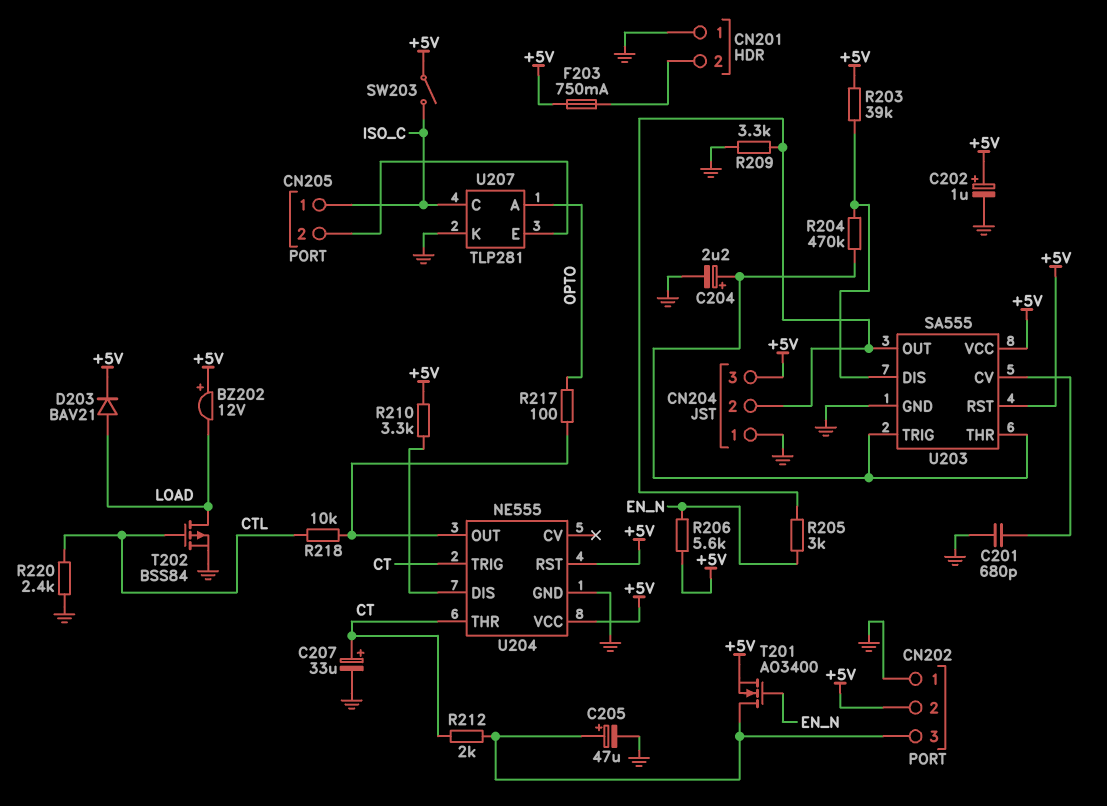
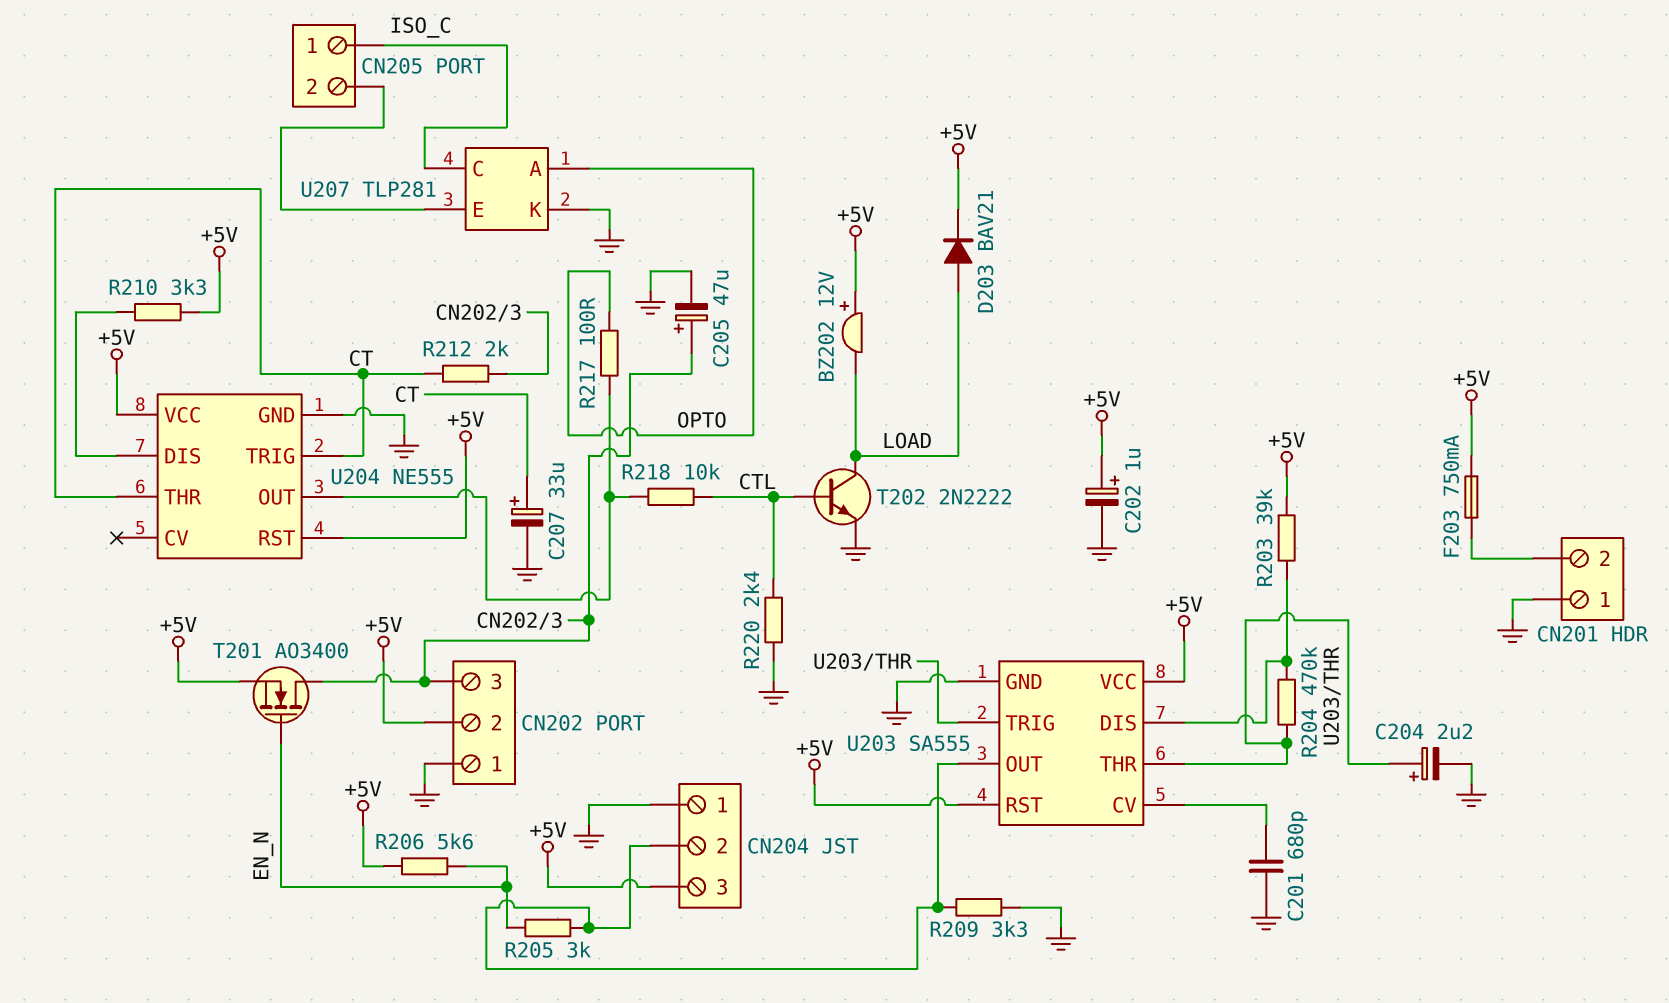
SW203: switch (+5V, ISO_C) -> none
T202: PMOS BSS84 (G CTL, D LOAD, S GND) -> NPN 2N2222 (B CTL, C LOAD, E GND)

